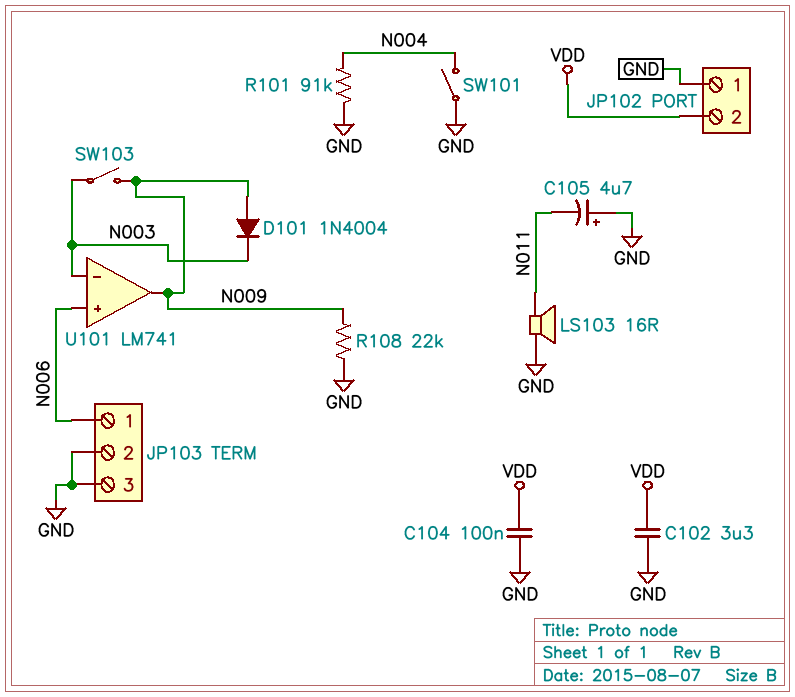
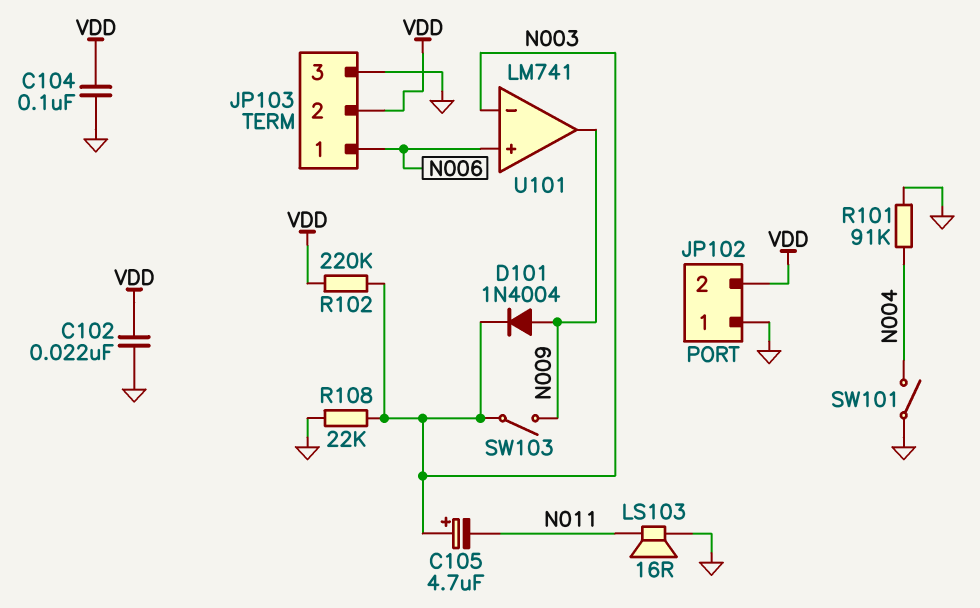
C102: 3.3uF (GND, VDD) -> 22nF (GND, VDD)
C105: 4.7uF (plus GND, minus N011) -> 4.7uF (plus N003, minus N011)
JP103 pin 2: GND -> VDD
R102: none -> 220k (N003, VDD)
R108: 22k (GND, N009) -> 22k (GND, N003)

